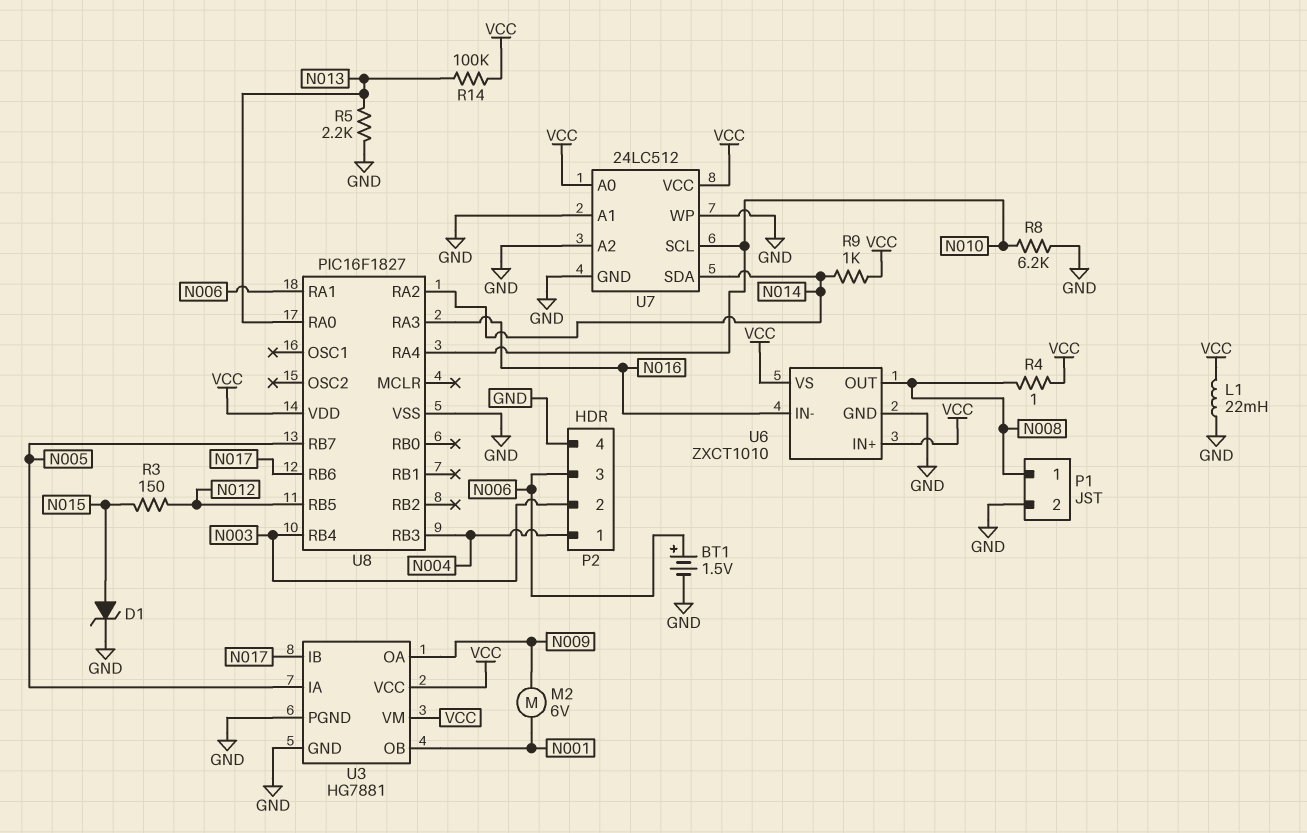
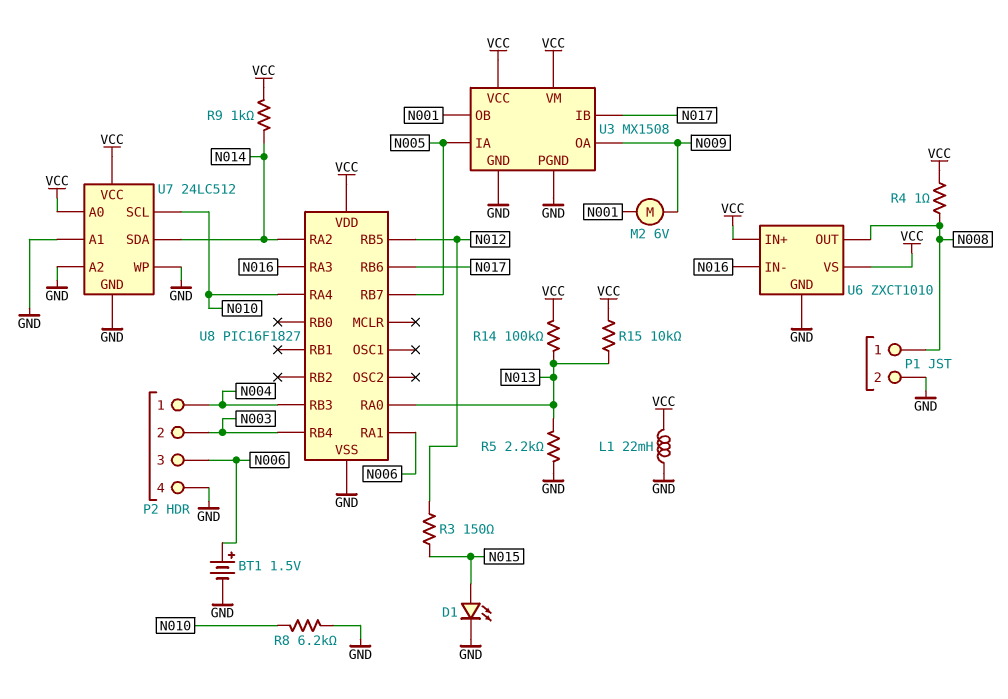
D1: zener (A N015, K GND) -> LED (A N015, K GND)
R15: none -> 10k (N013, VCC)
U3: HG7881 -> MX1508

